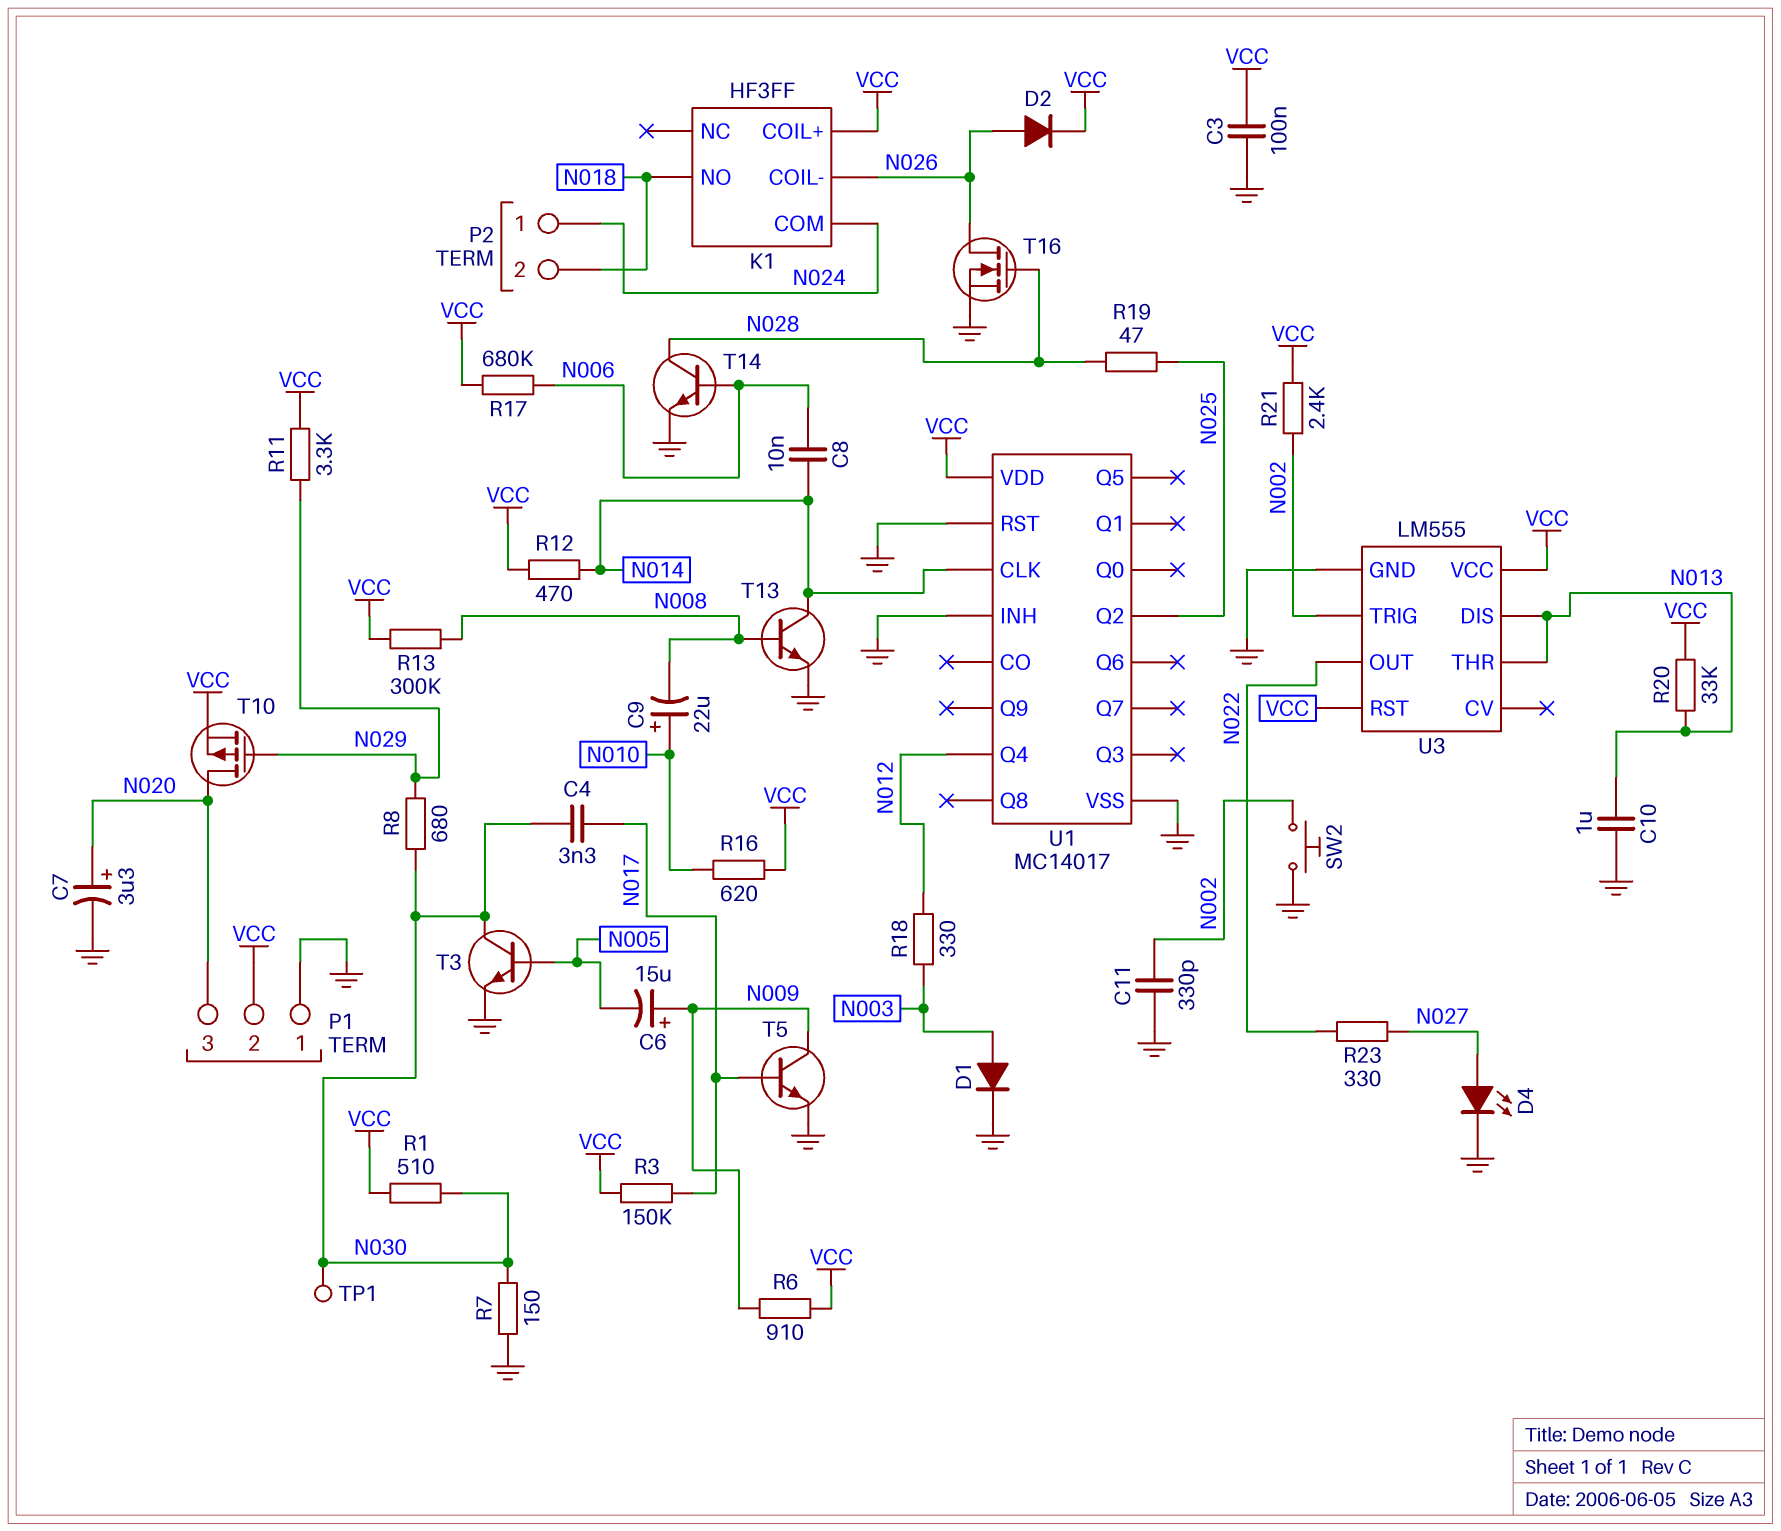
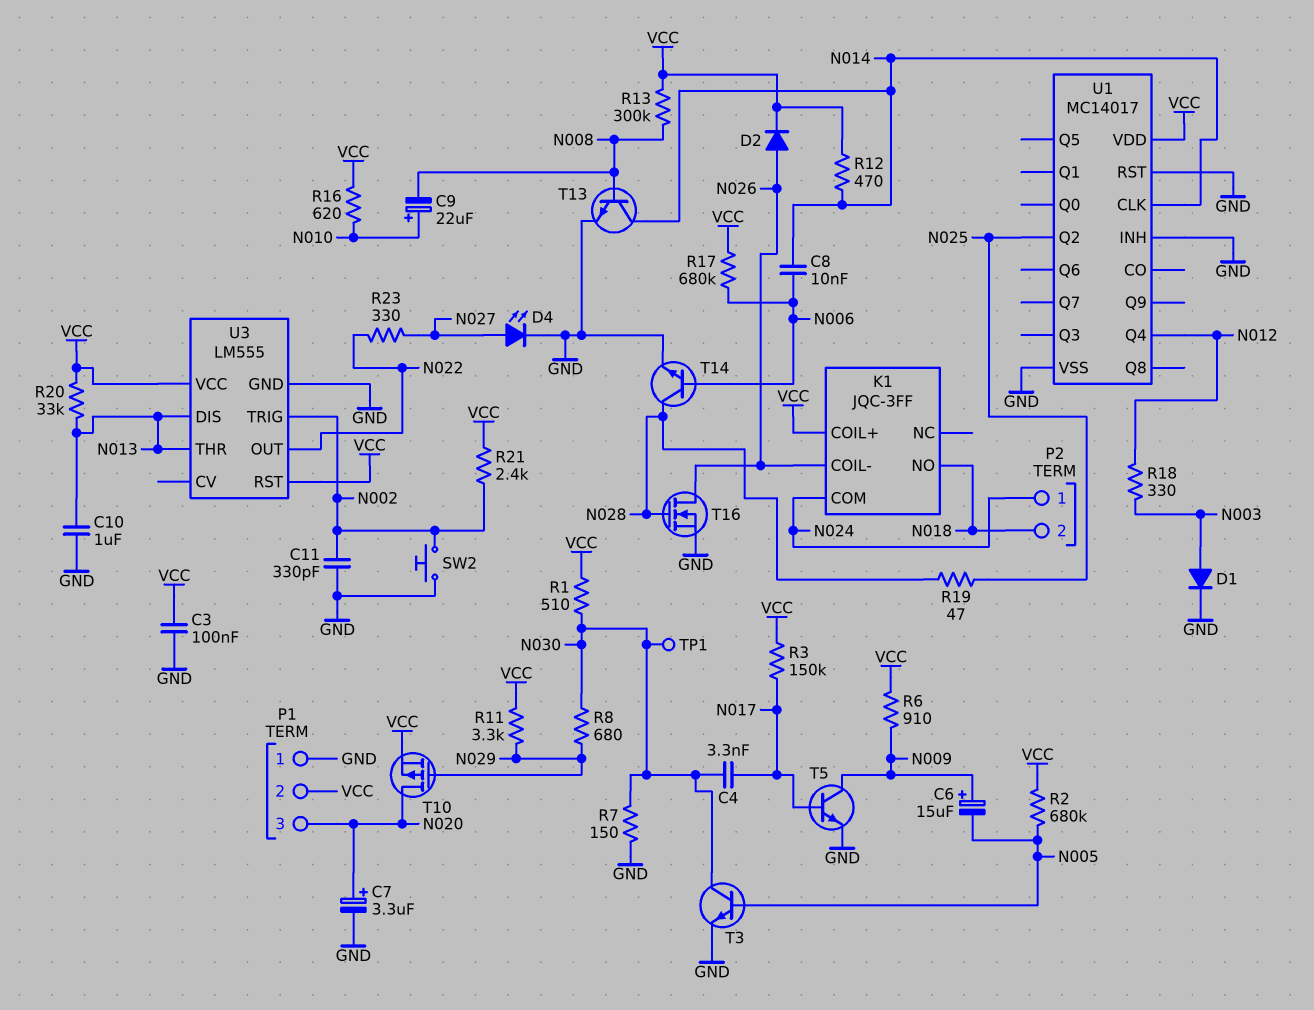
K1: HF3FF -> JQC-3FF
R2: none -> 680k (N005, VCC)

